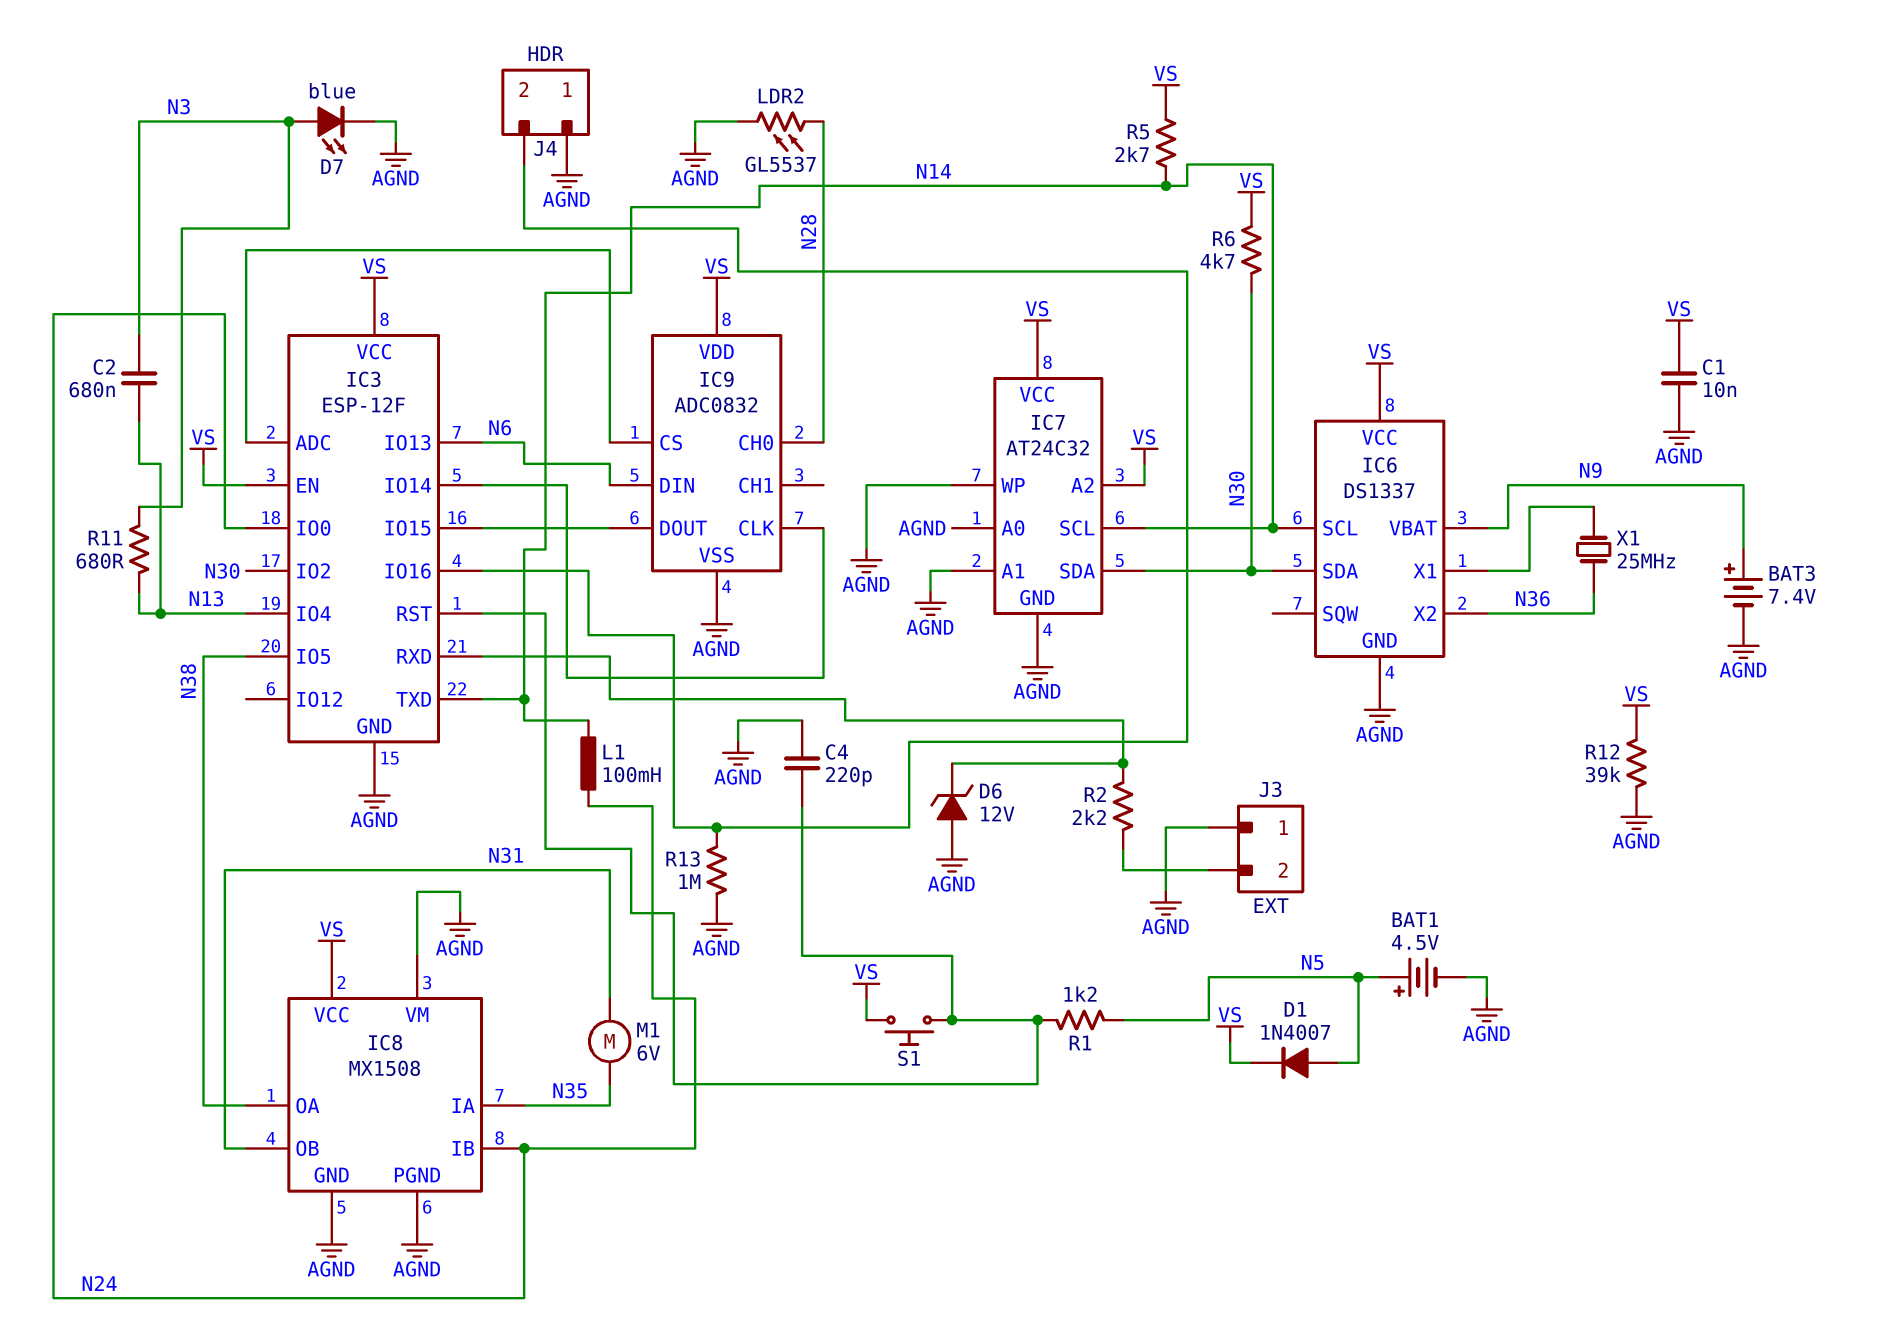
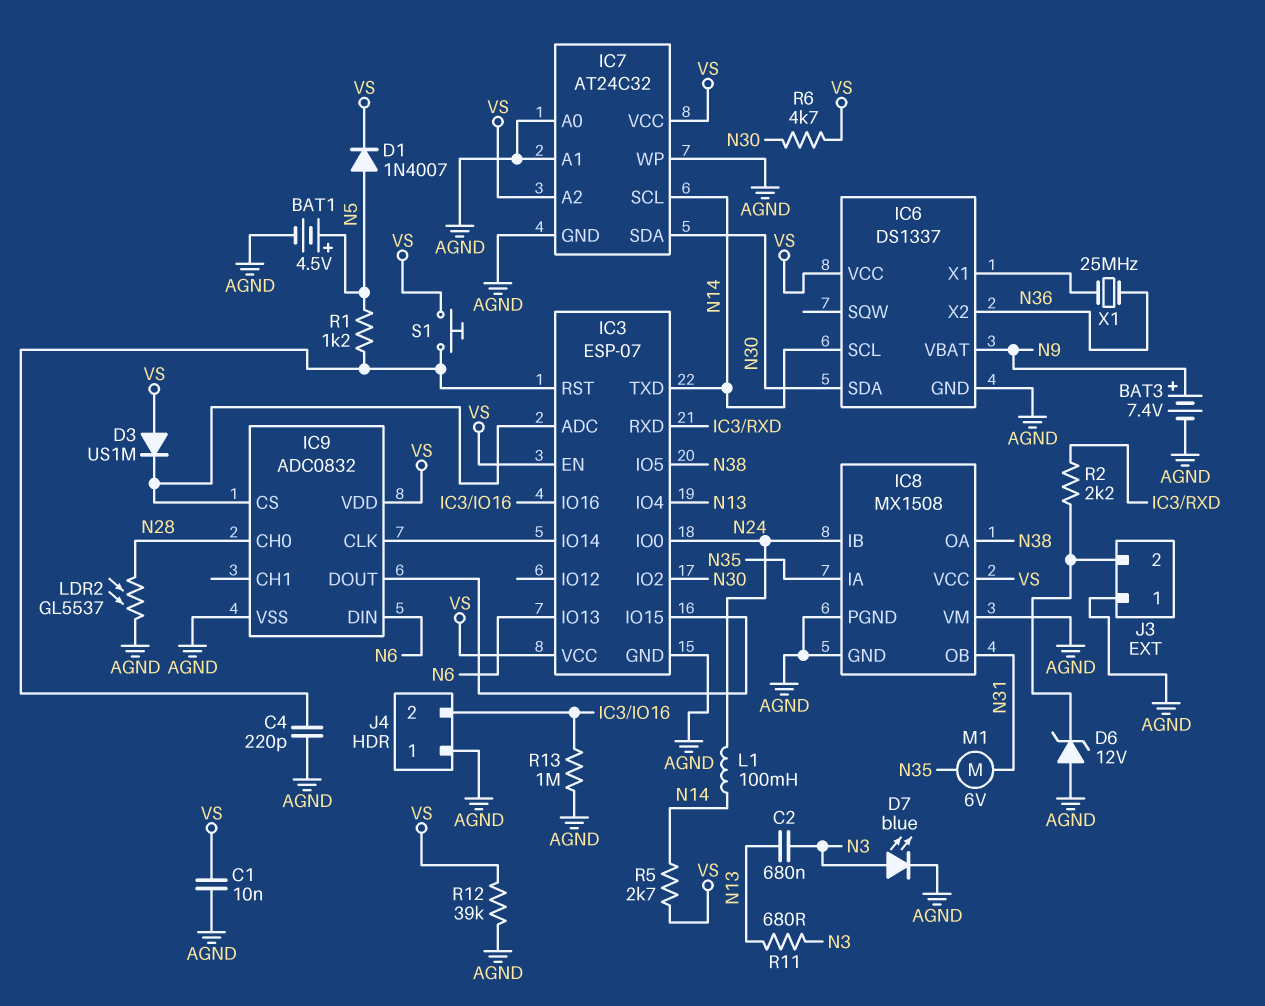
D3: none -> diode US1M (A VS, K IC3/ADC)
D6: zener 12V (A AGND, K IC3/RXD) -> zener 12V (A AGND, K J3/2)
IC3: ESP-12F -> ESP-07

